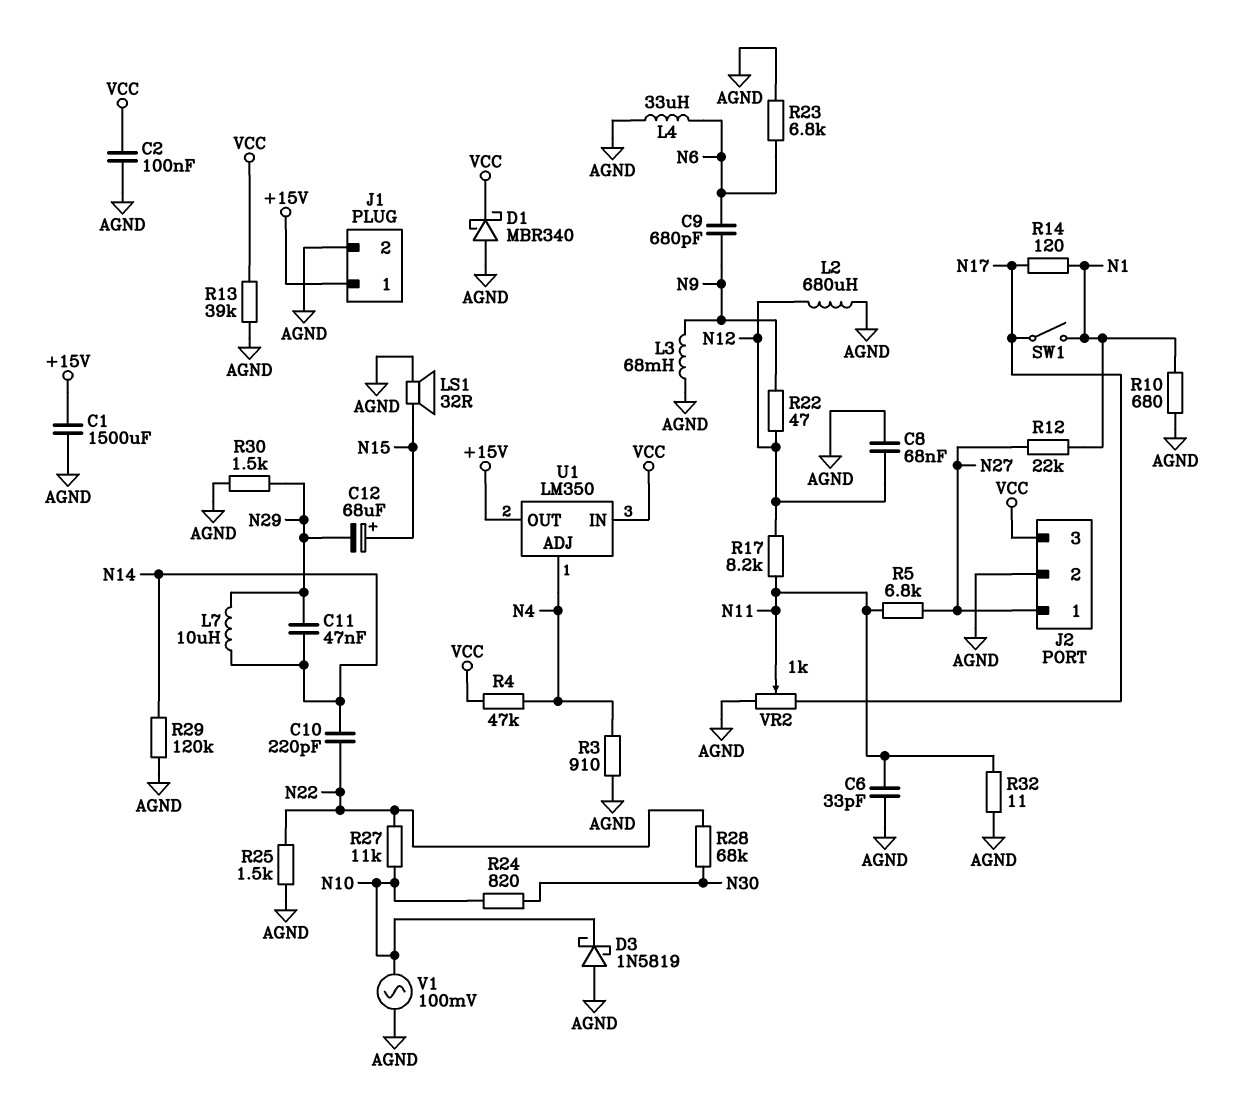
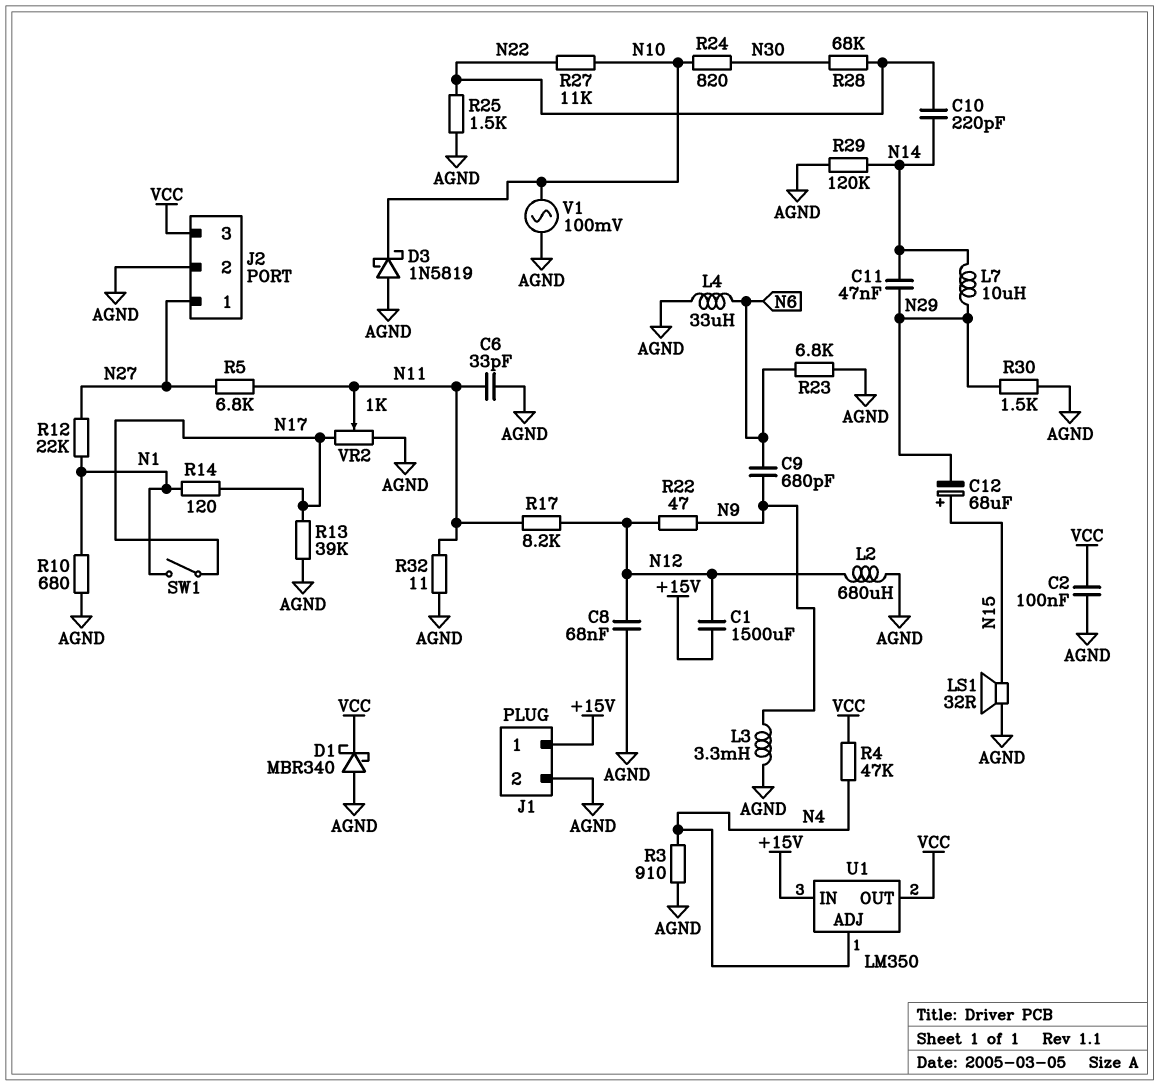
C1: 1500uF (+15V, AGND) -> 1500uF (+15V, N12)
L3: 68mH (AGND, N9) -> 3.3mH (AGND, N9)
R13: 39k (AGND, VCC) -> 39k (AGND, N17)
U1 pin IN: VCC -> +15V
U1 pin OUT: +15V -> VCC

